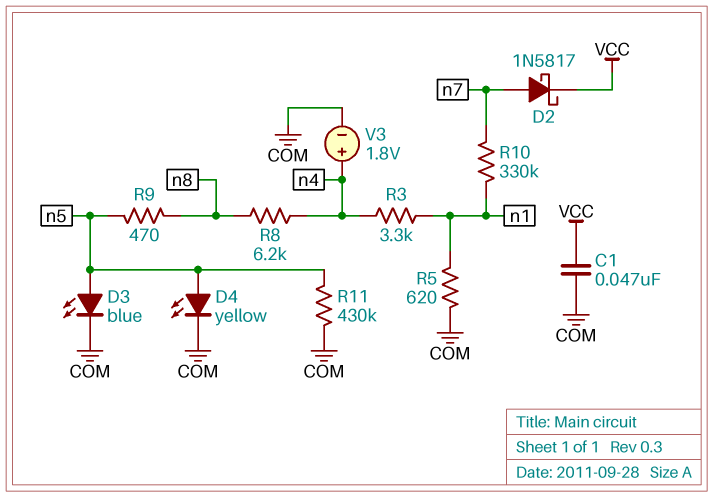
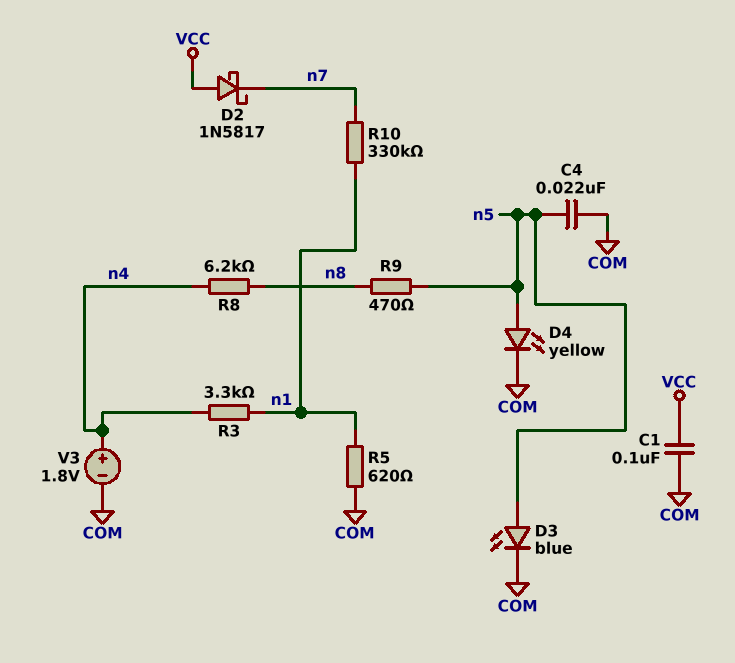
C1: 47nF (COM, VCC) -> 100nF (COM, VCC)
C4: none -> 22nF (COM, n5)
D2: schottky 1N5817 (A n7, K VCC) -> schottky 1N5817 (A VCC, K n7)
R11: 430k (COM, n5) -> none

